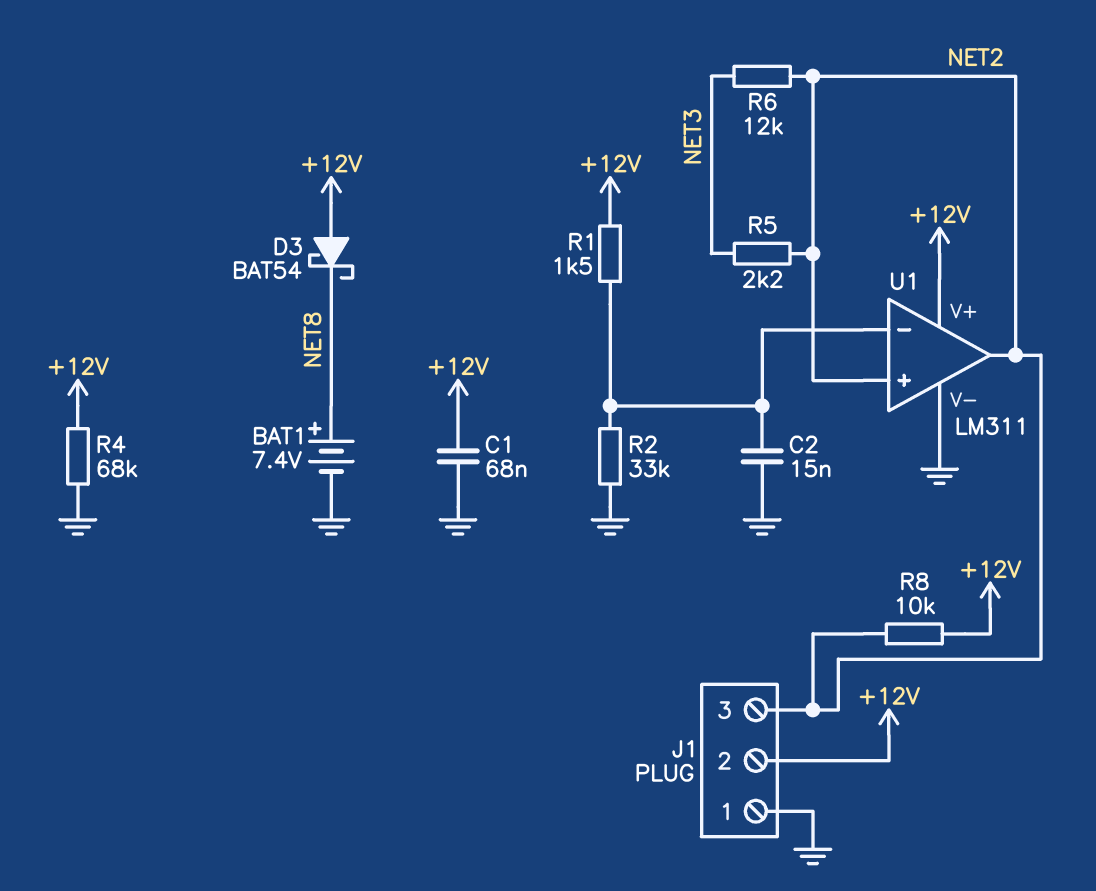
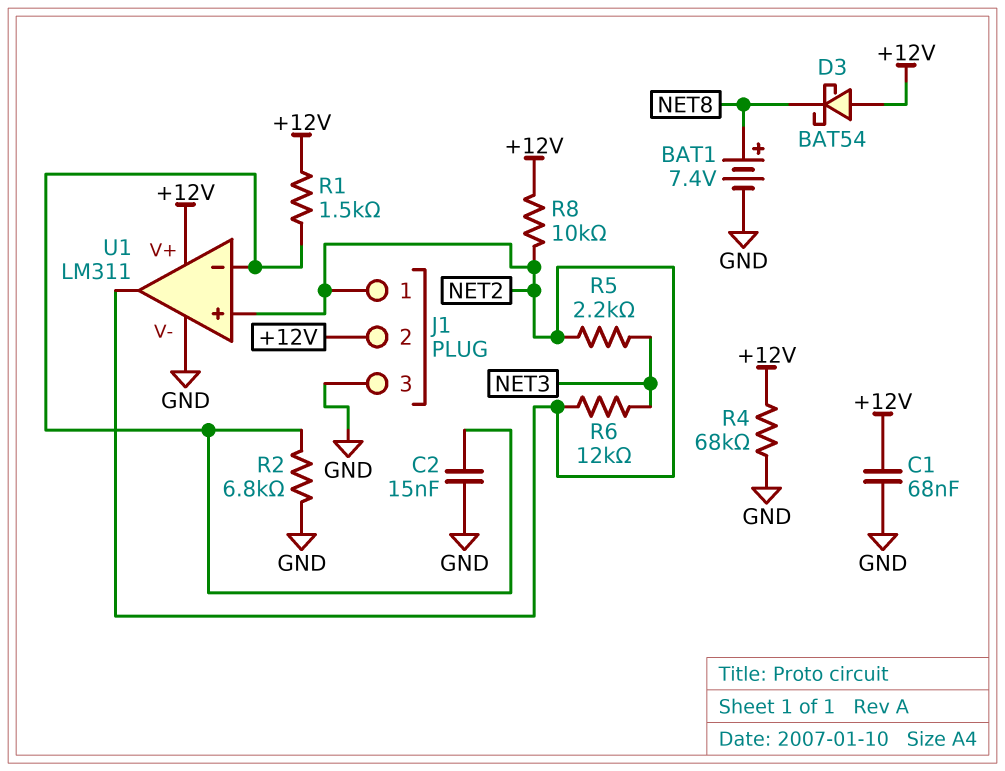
J1 pin 1: GND -> NET2
J1 pin 3: NET2 -> GND
R2: 33k (GND, U1/in-) -> 6.8k (GND, U1/in-)

